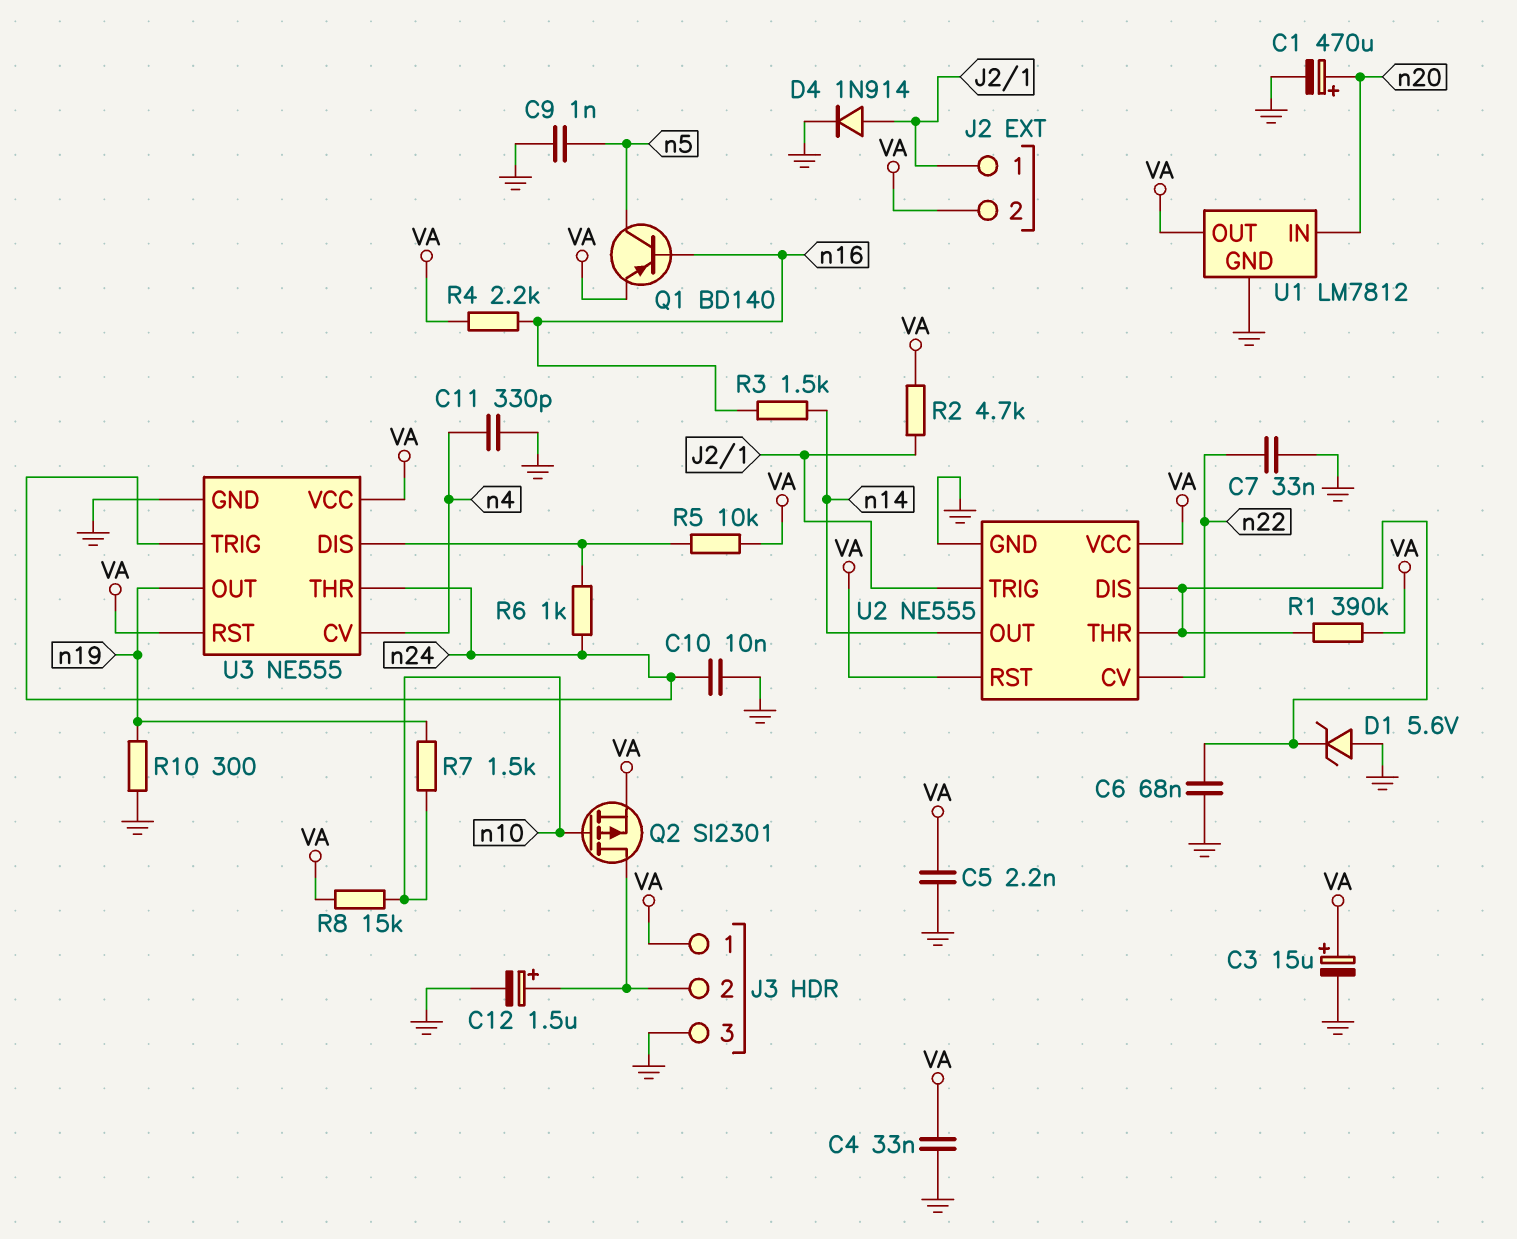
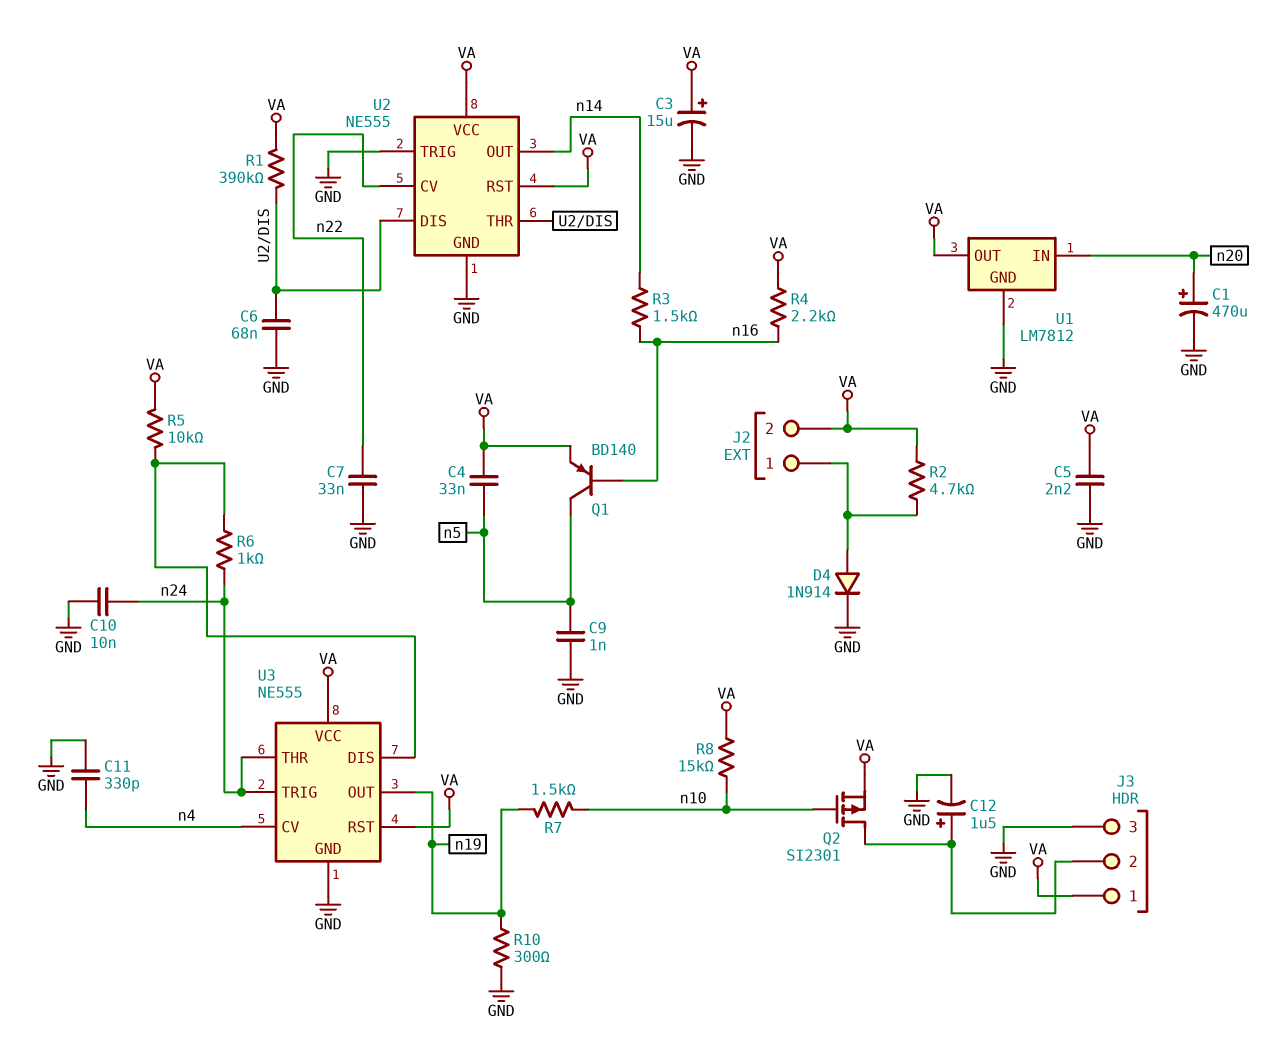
C4: 33nF (GND, VA) -> 33nF (VA, n5)
D1: zener 5.6V (A GND, K U2/DIS) -> none
U2 pin TRIG: J2/1 -> GND

